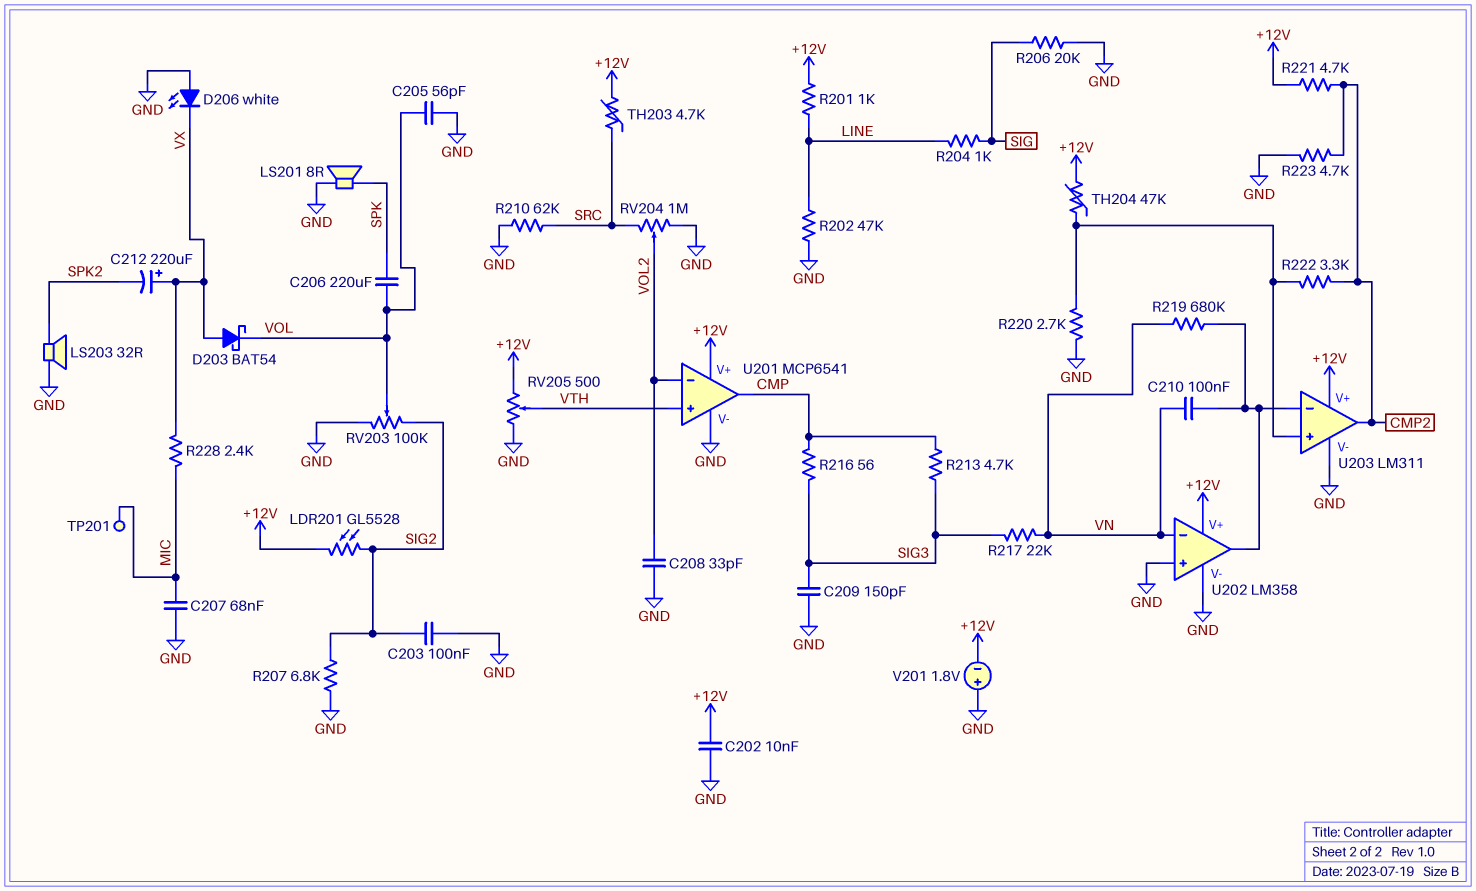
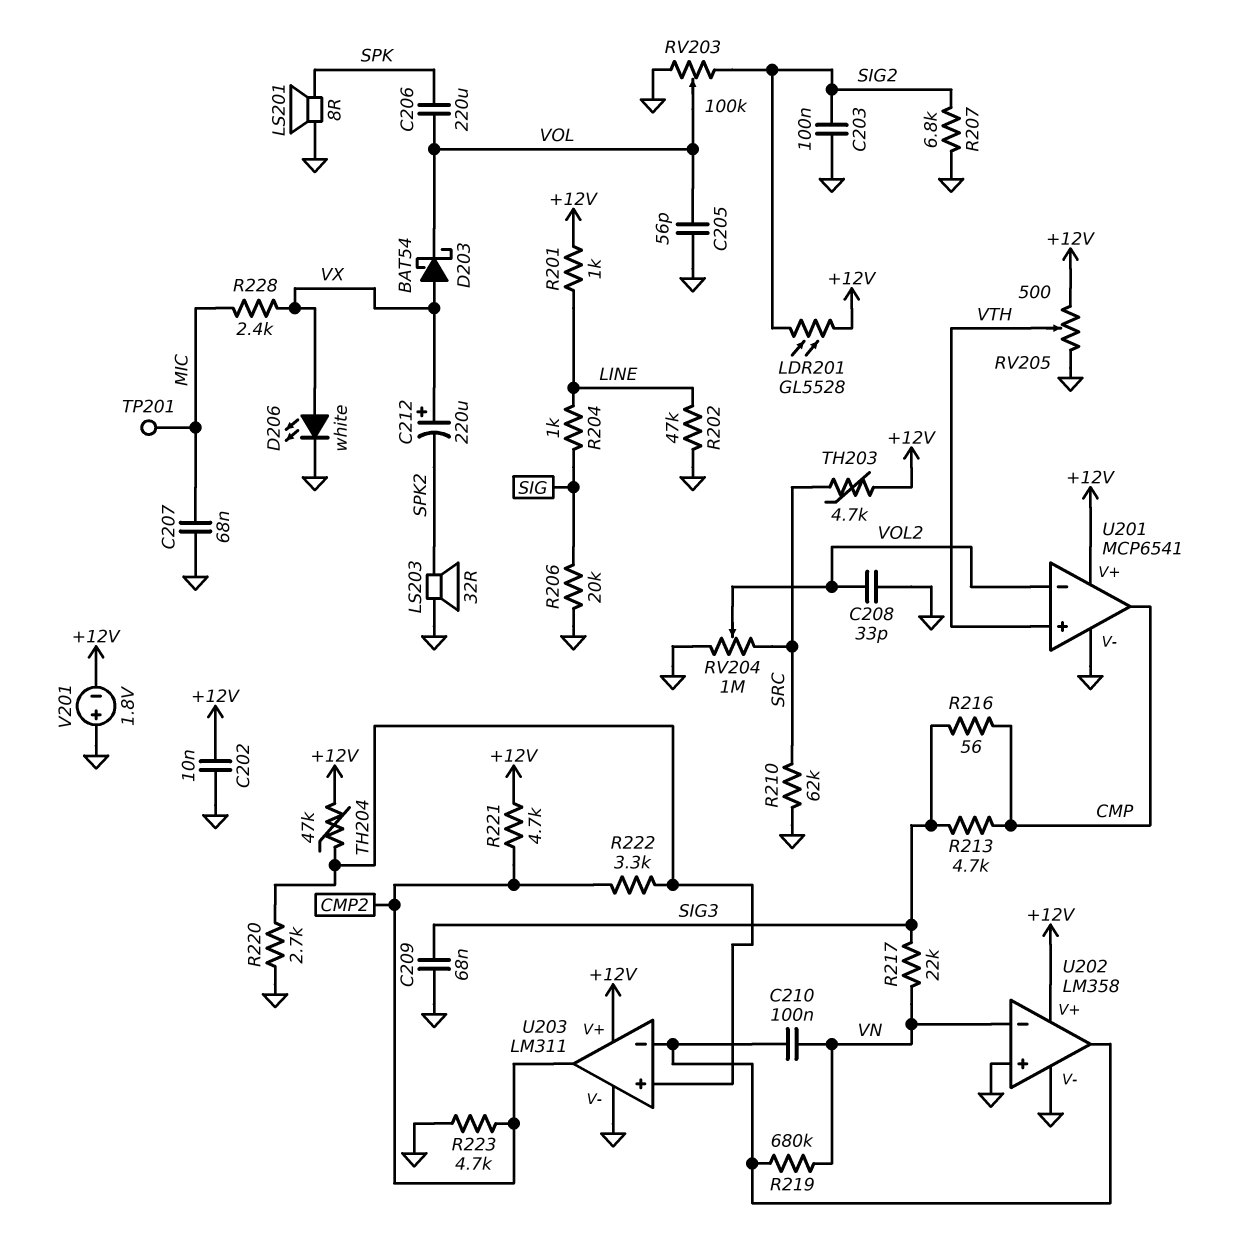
C209: 150pF (GND, SIG3) -> 68nF (GND, SIG3)
D206: LED white (A GND, K VX) -> LED white (A VX, K GND)

